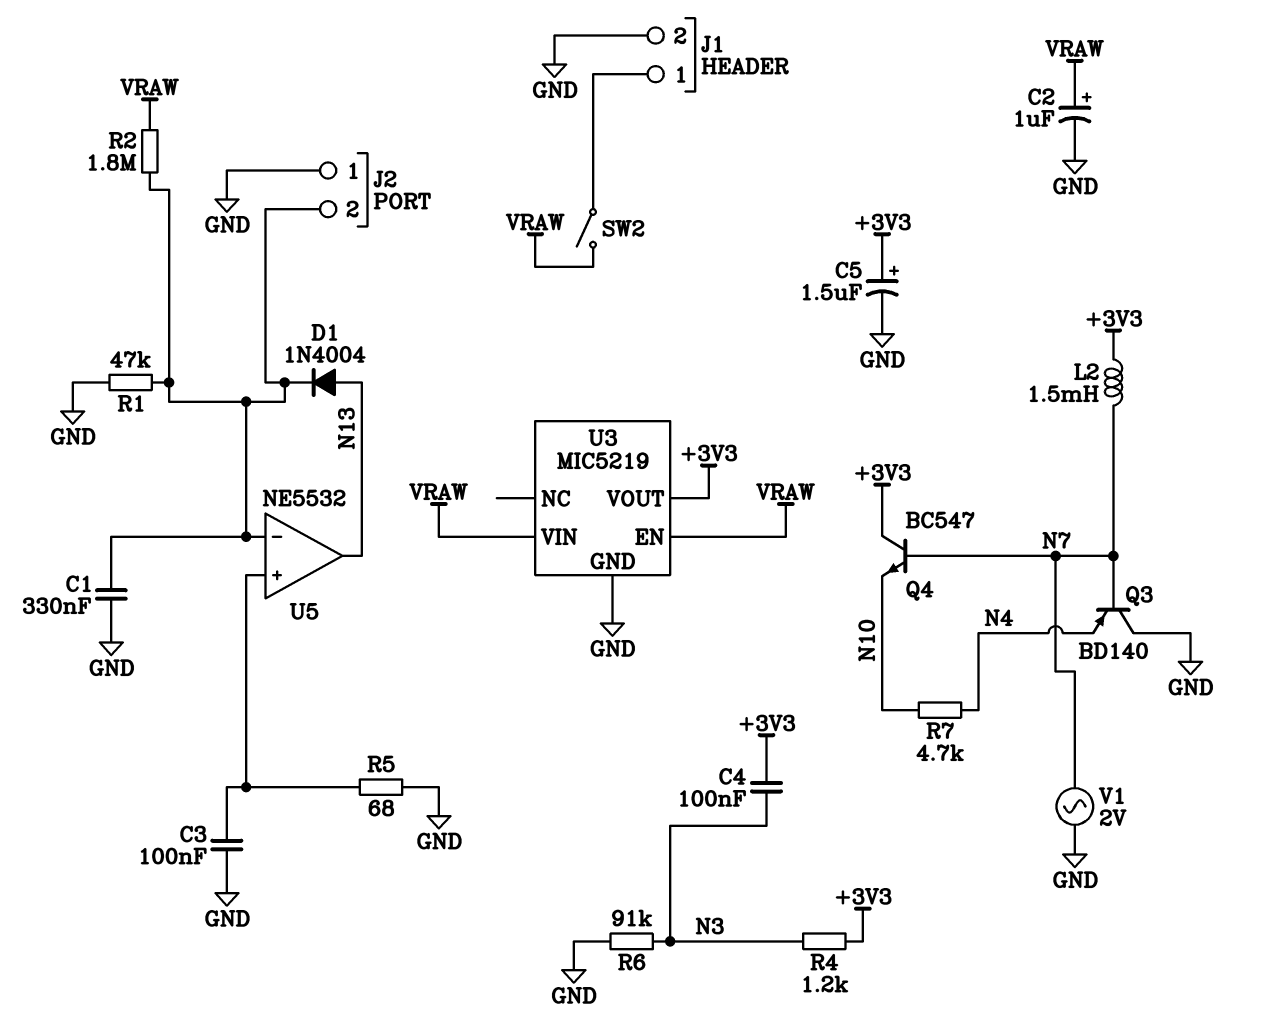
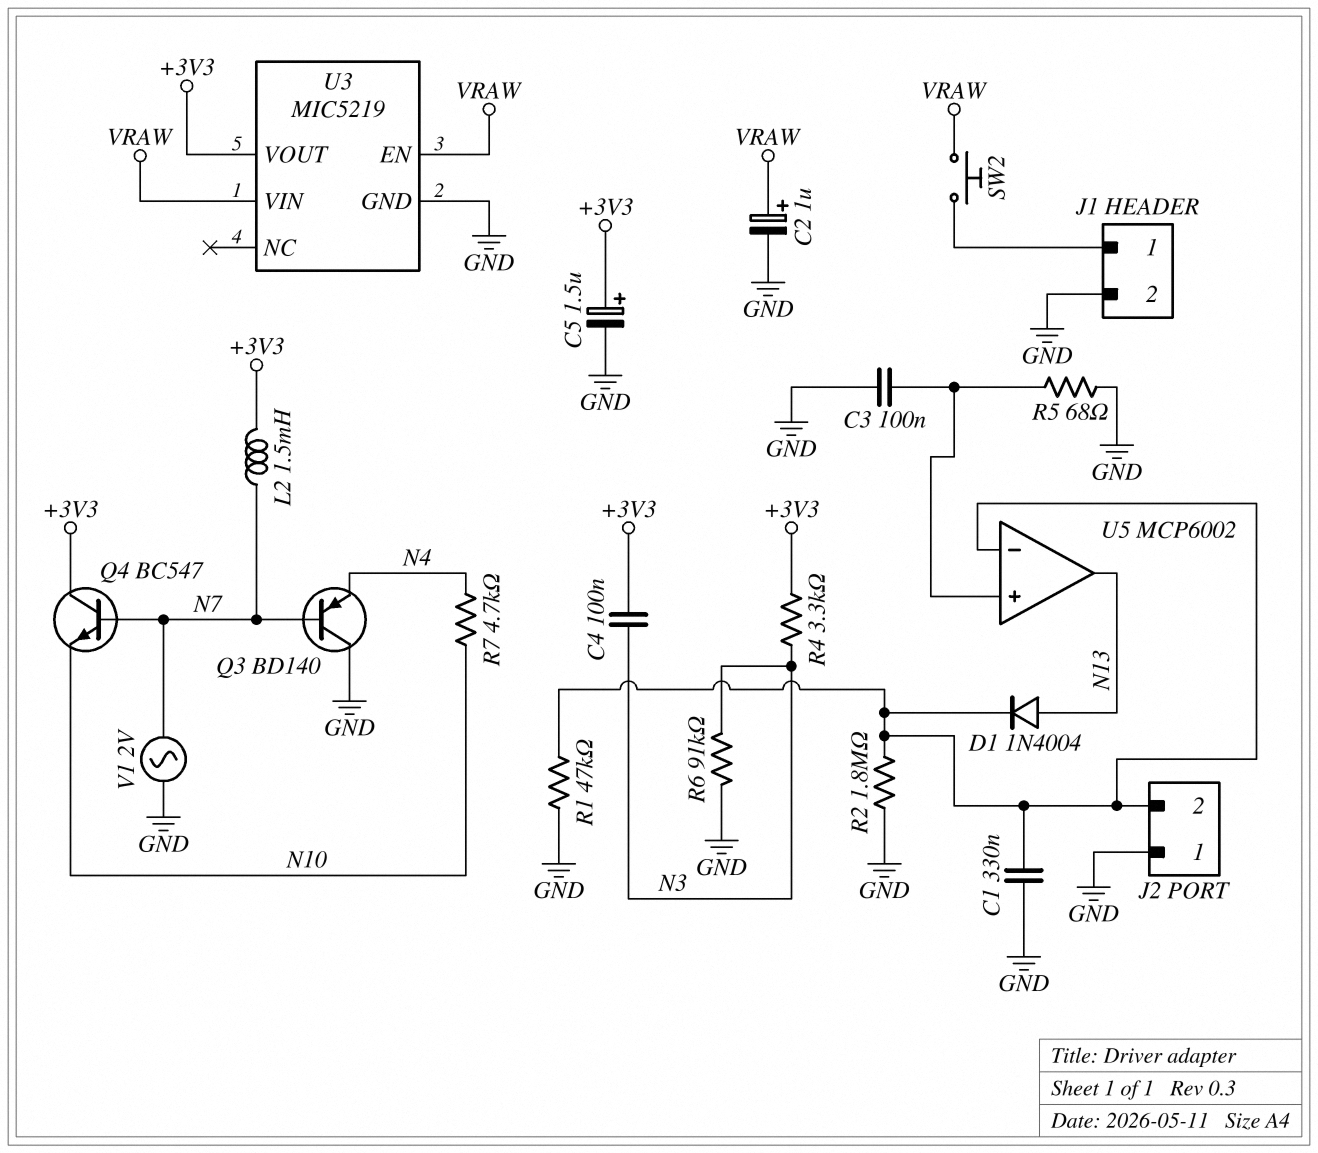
R2: 1.8M (J2/2, VRAW) -> 1.8M (GND, J2/2)
R4: 1.2k (+3V3, N3) -> 3.3k (+3V3, N3)
SW2: switch (J1/1, VRAW) -> button (J1/1, VRAW)
U5: NE5532 -> MCP6002

